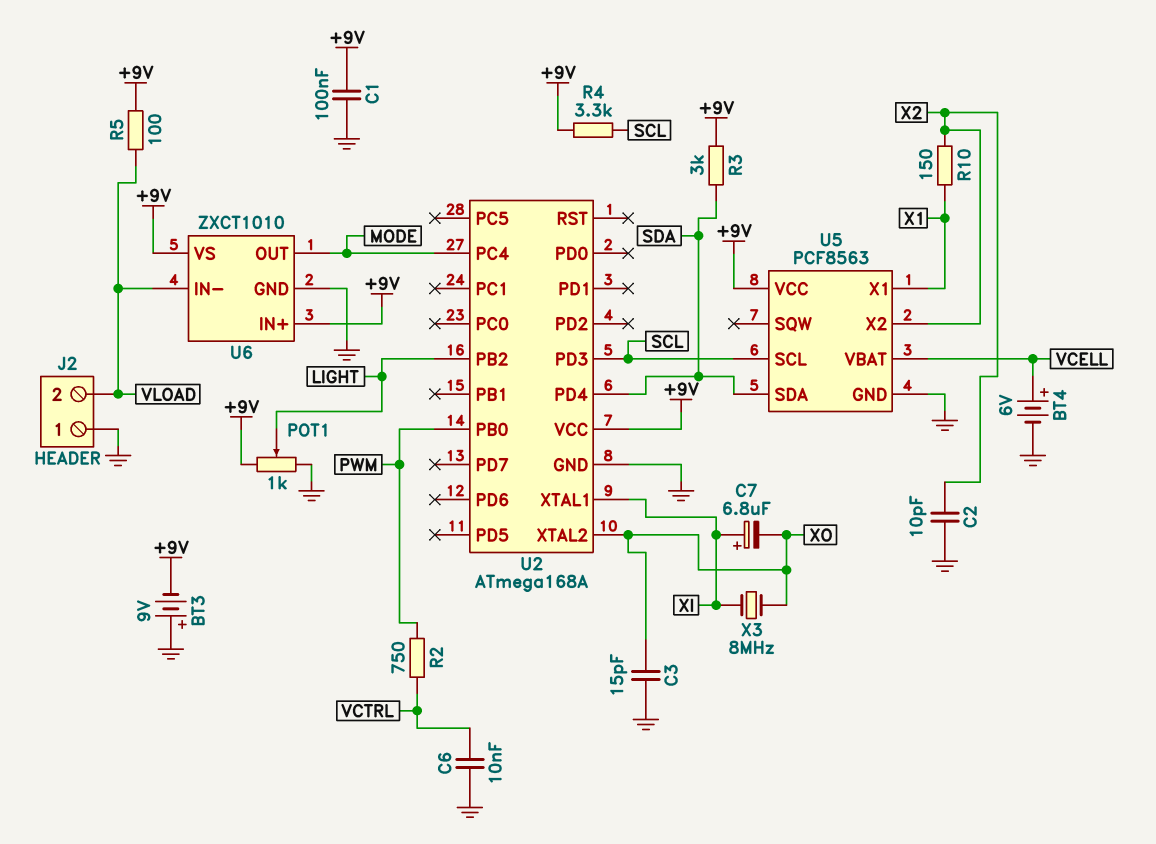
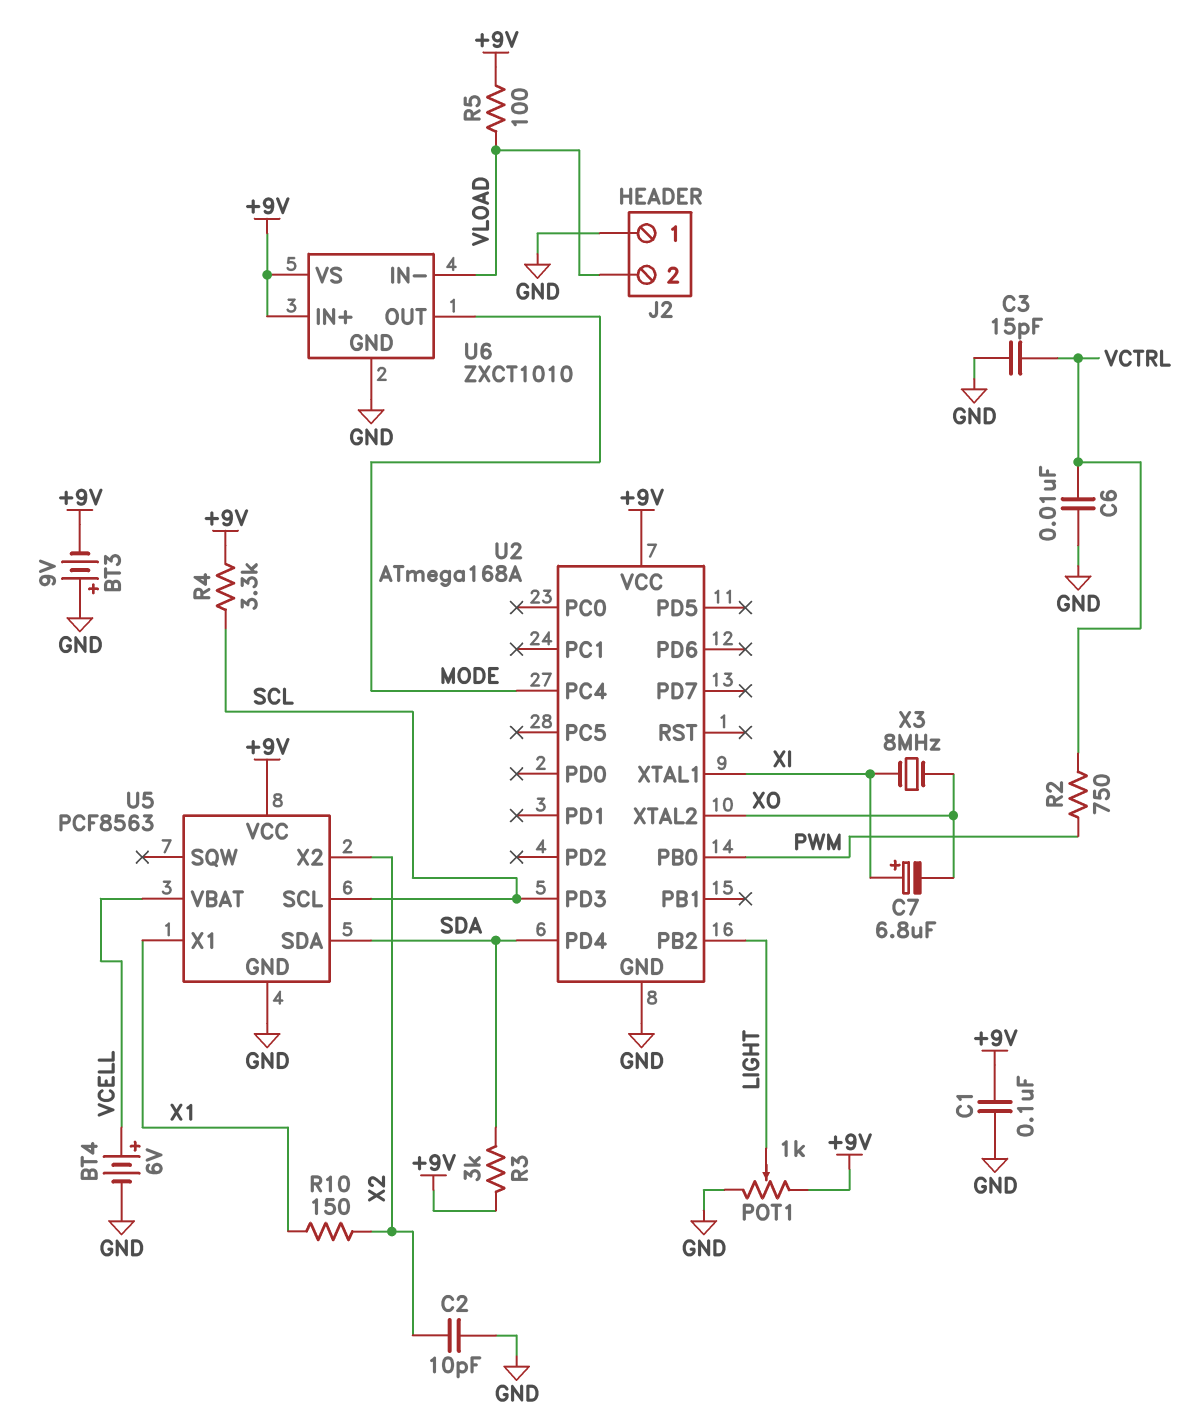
C3: 15pF (GND, XO) -> 15pF (GND, VCTRL)

